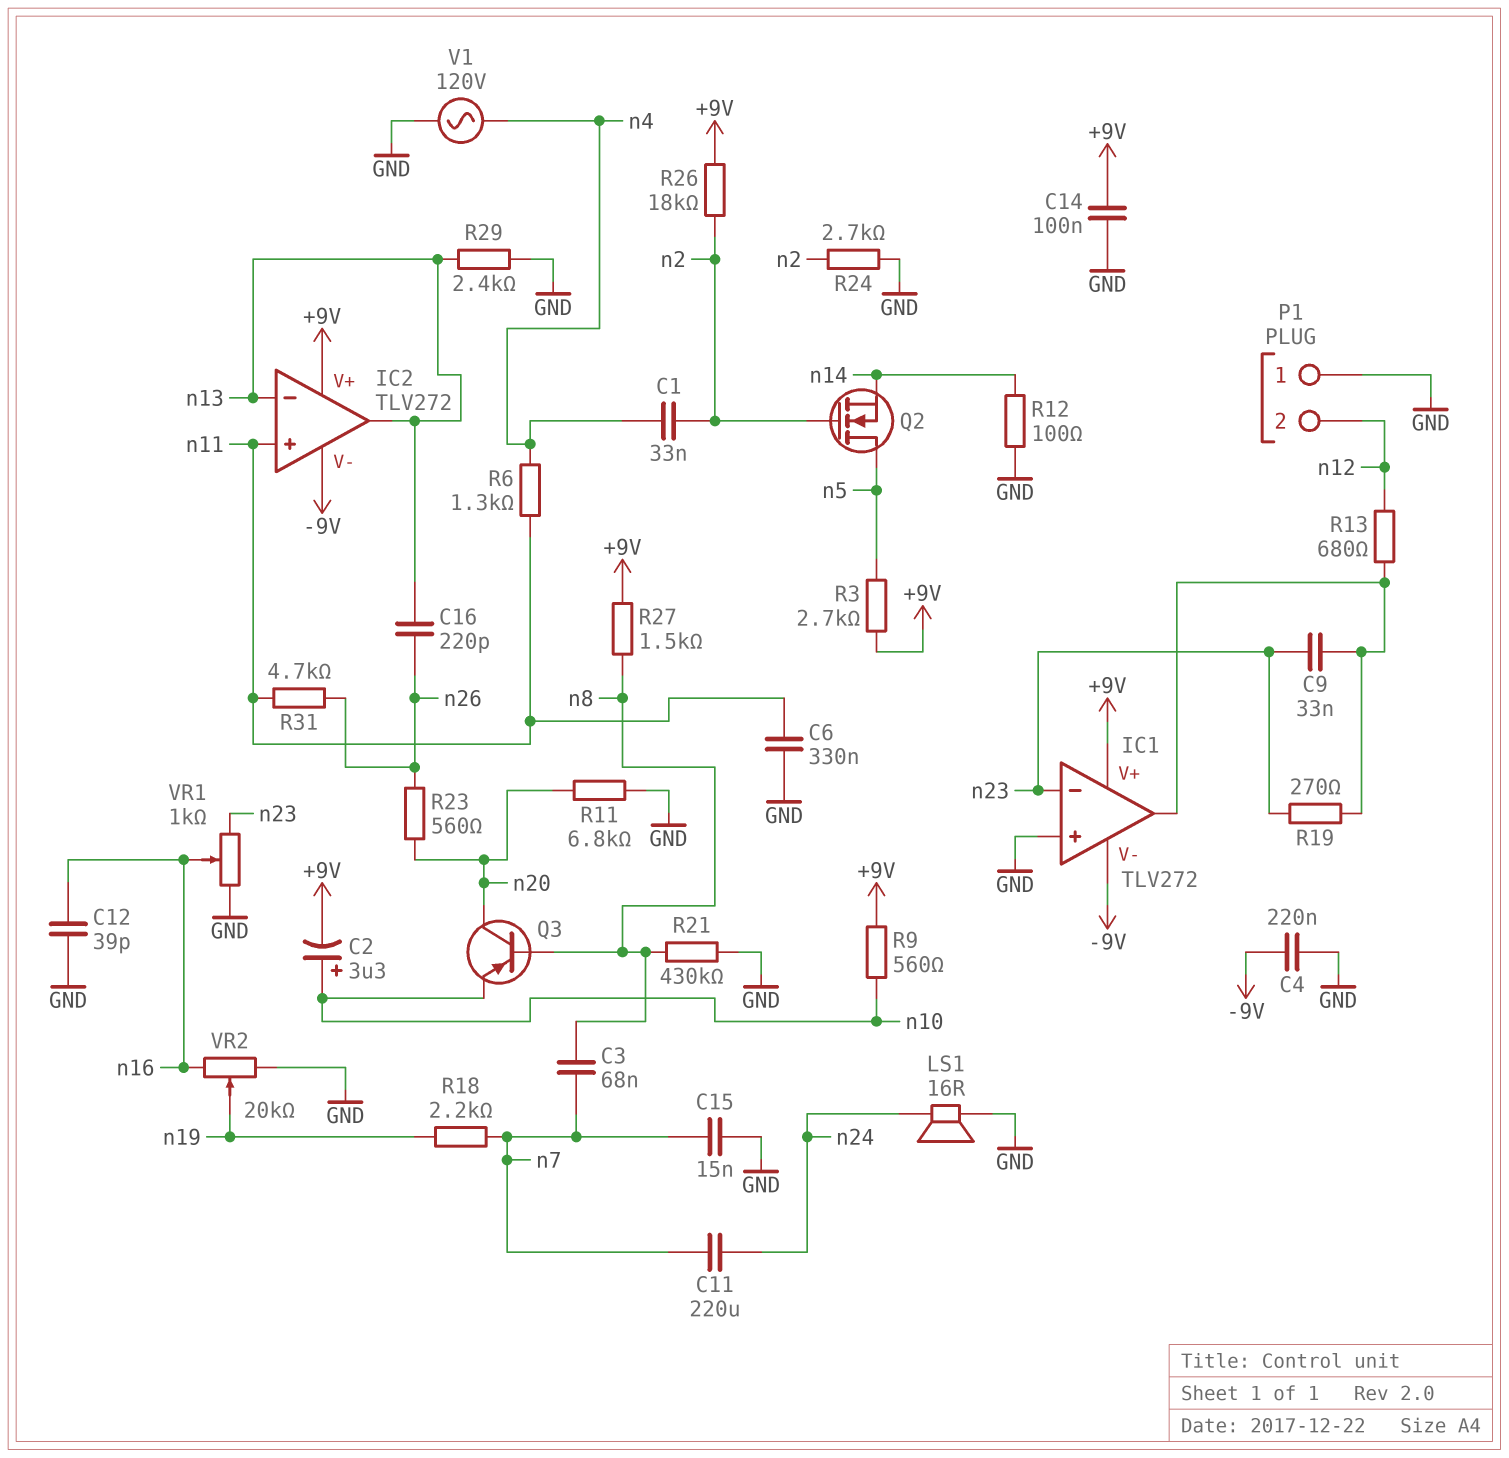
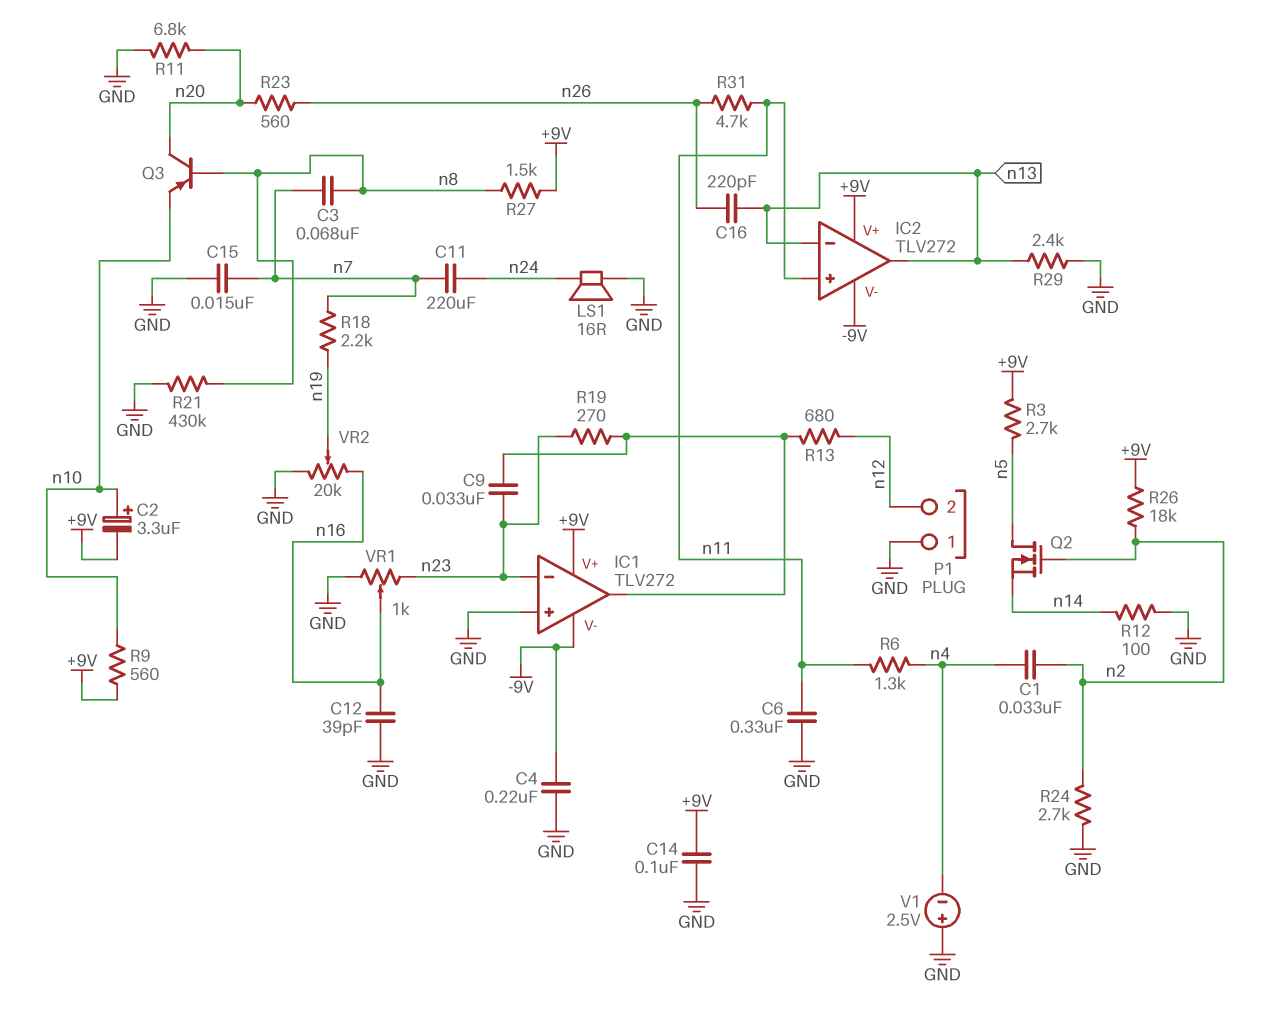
V1: AC 120V (GND, n4) -> 2.5V (plus GND, minus n4)

